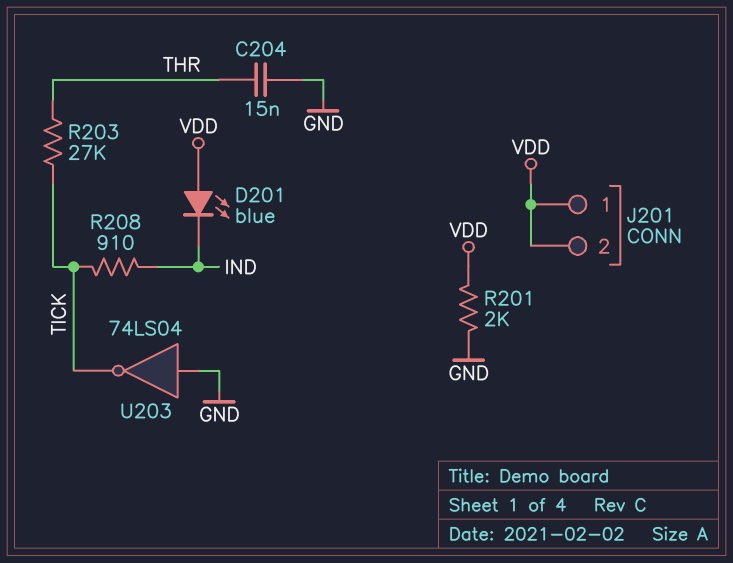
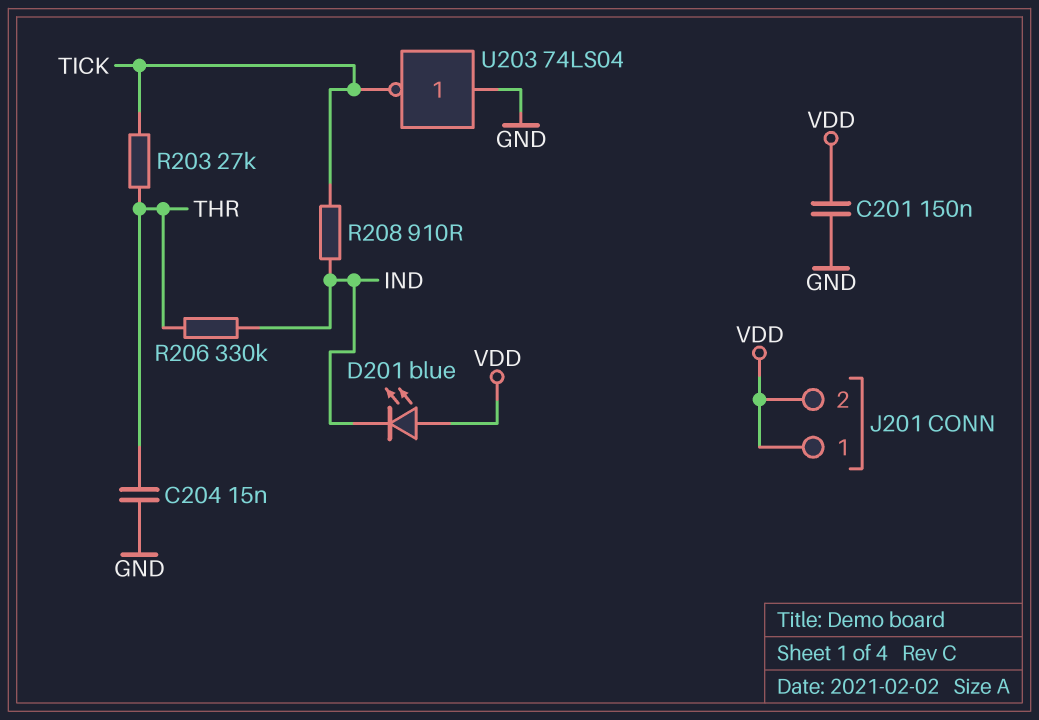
C201: none -> 150nF (GND, VDD)
R201: 2k (GND, VDD) -> none
R206: none -> 330k (IND, THR)

